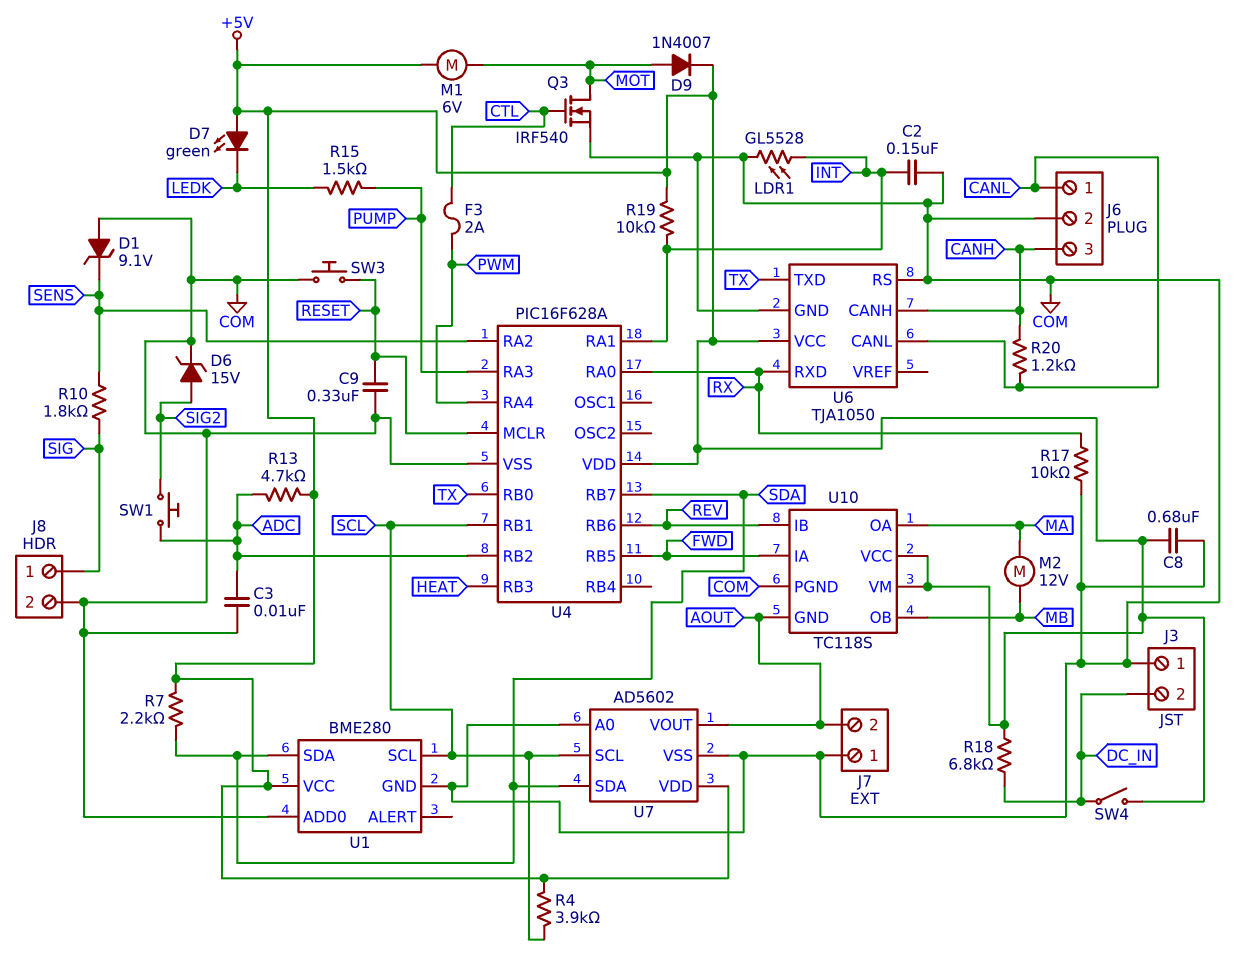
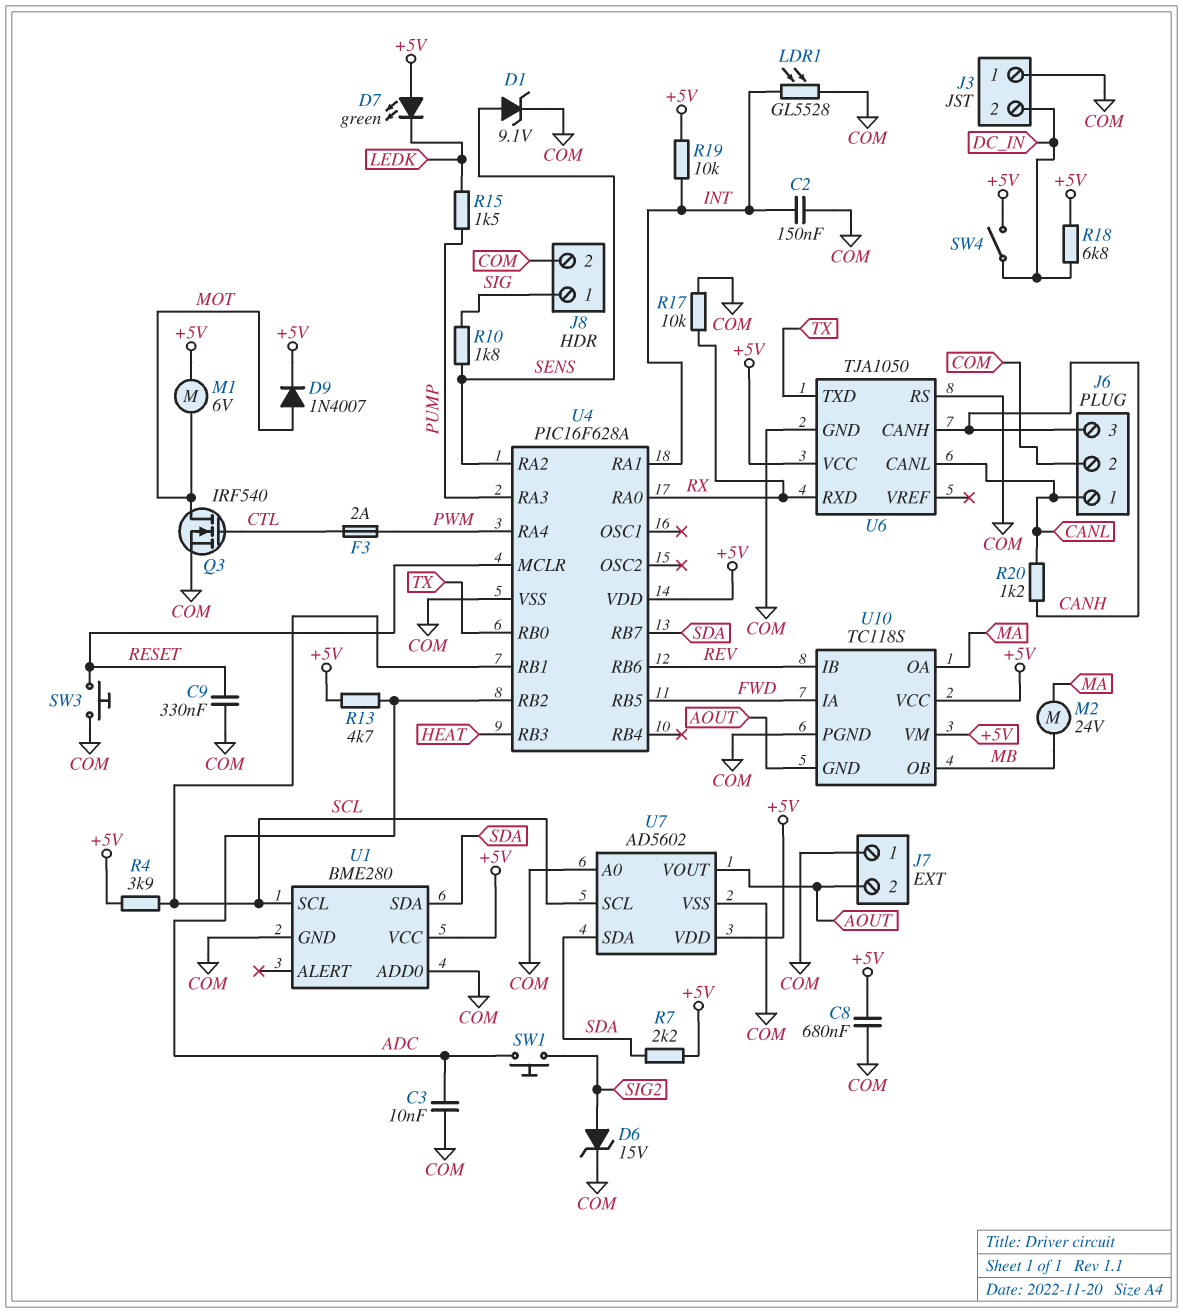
D1: zener 9.1V (A COM, K SENS) -> zener 9.1V (A SENS, K COM)
M2: motor 12V (MA, MB) -> motor 24V (MA, MB)

